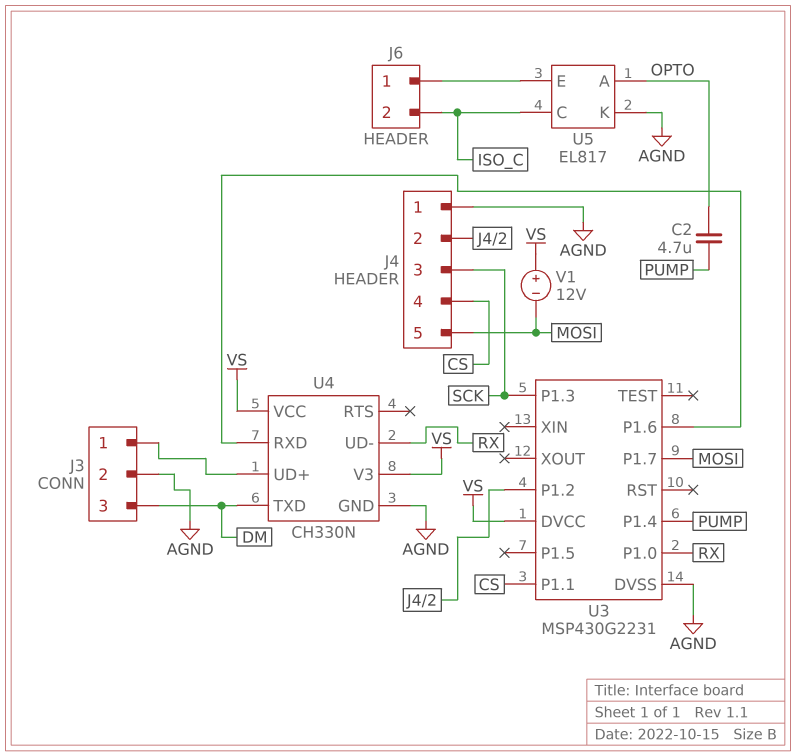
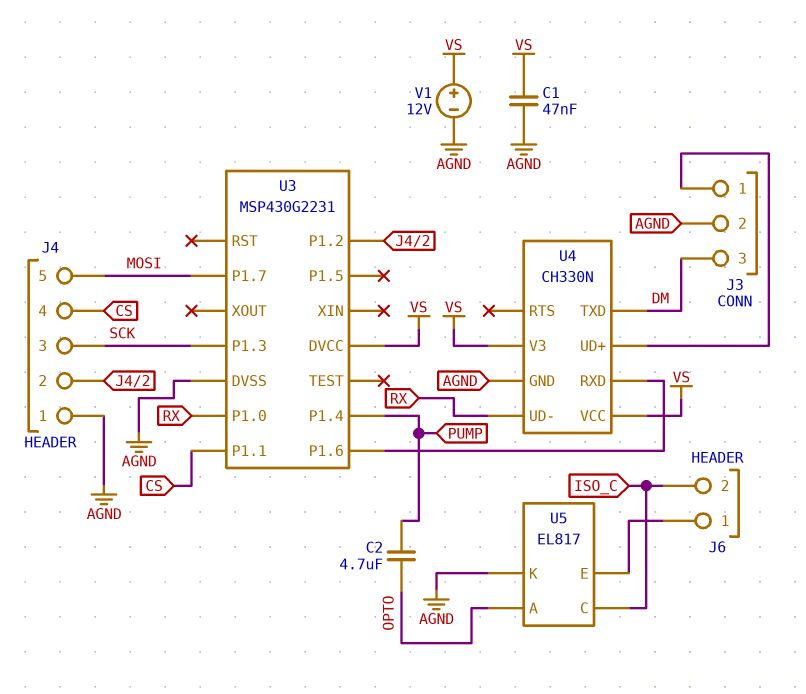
C1: none -> 47nF (AGND, VS)
V1: 12V (plus VS, minus MOSI) -> 12V (plus VS, minus AGND)

